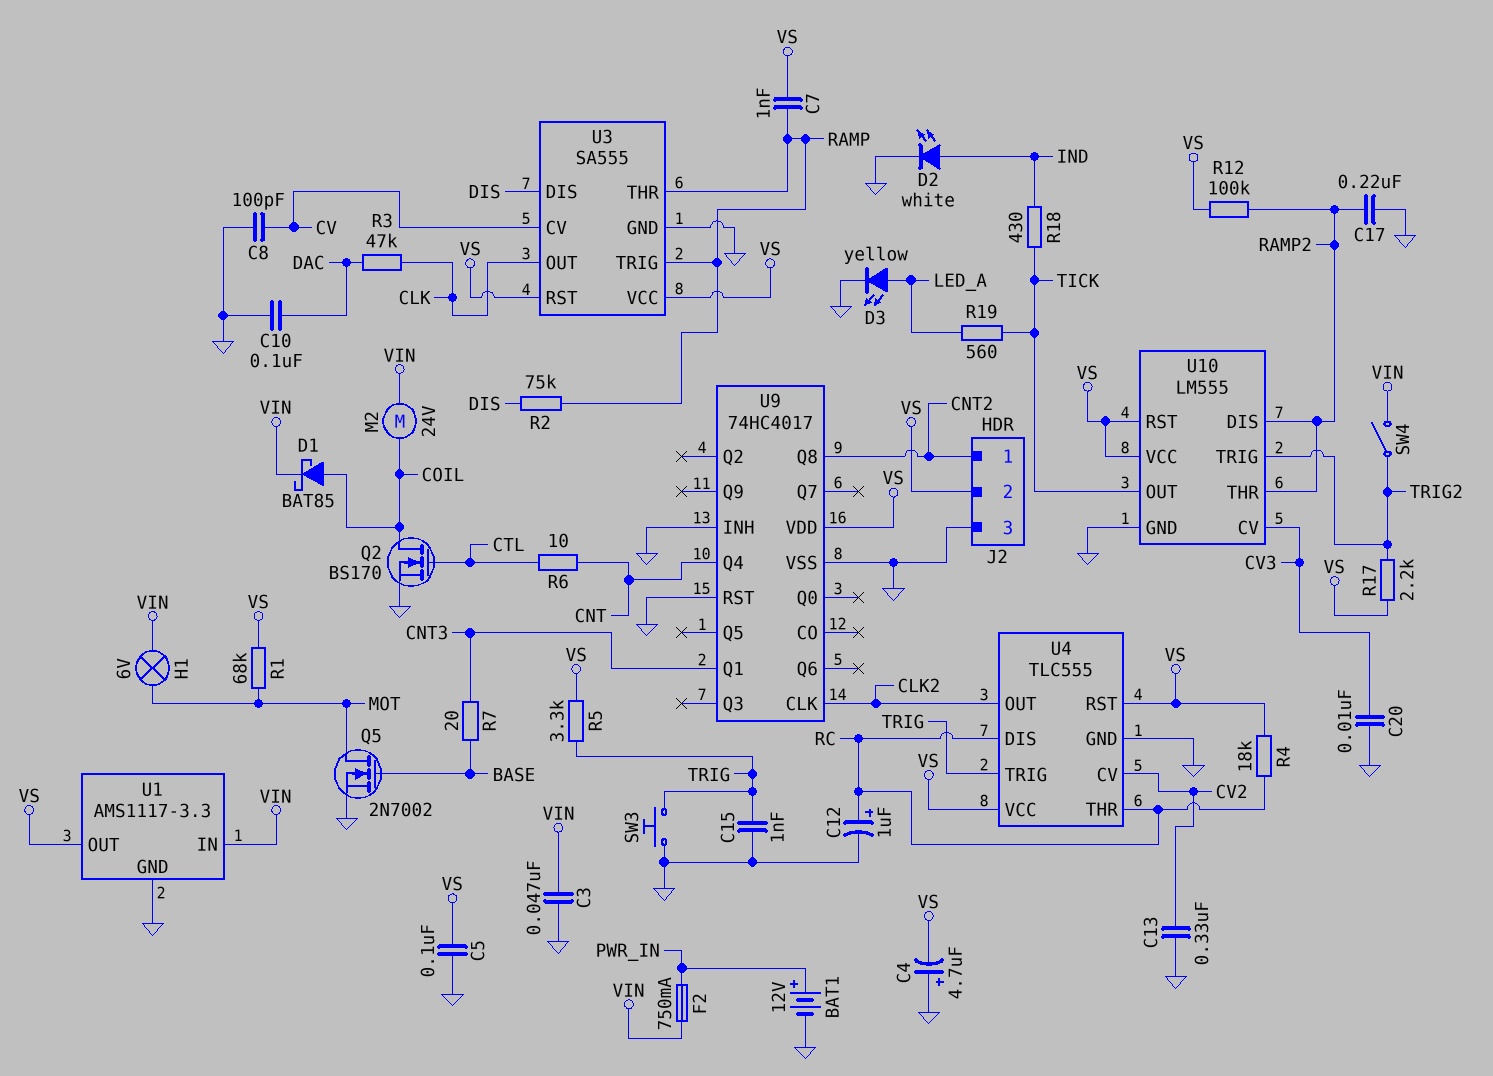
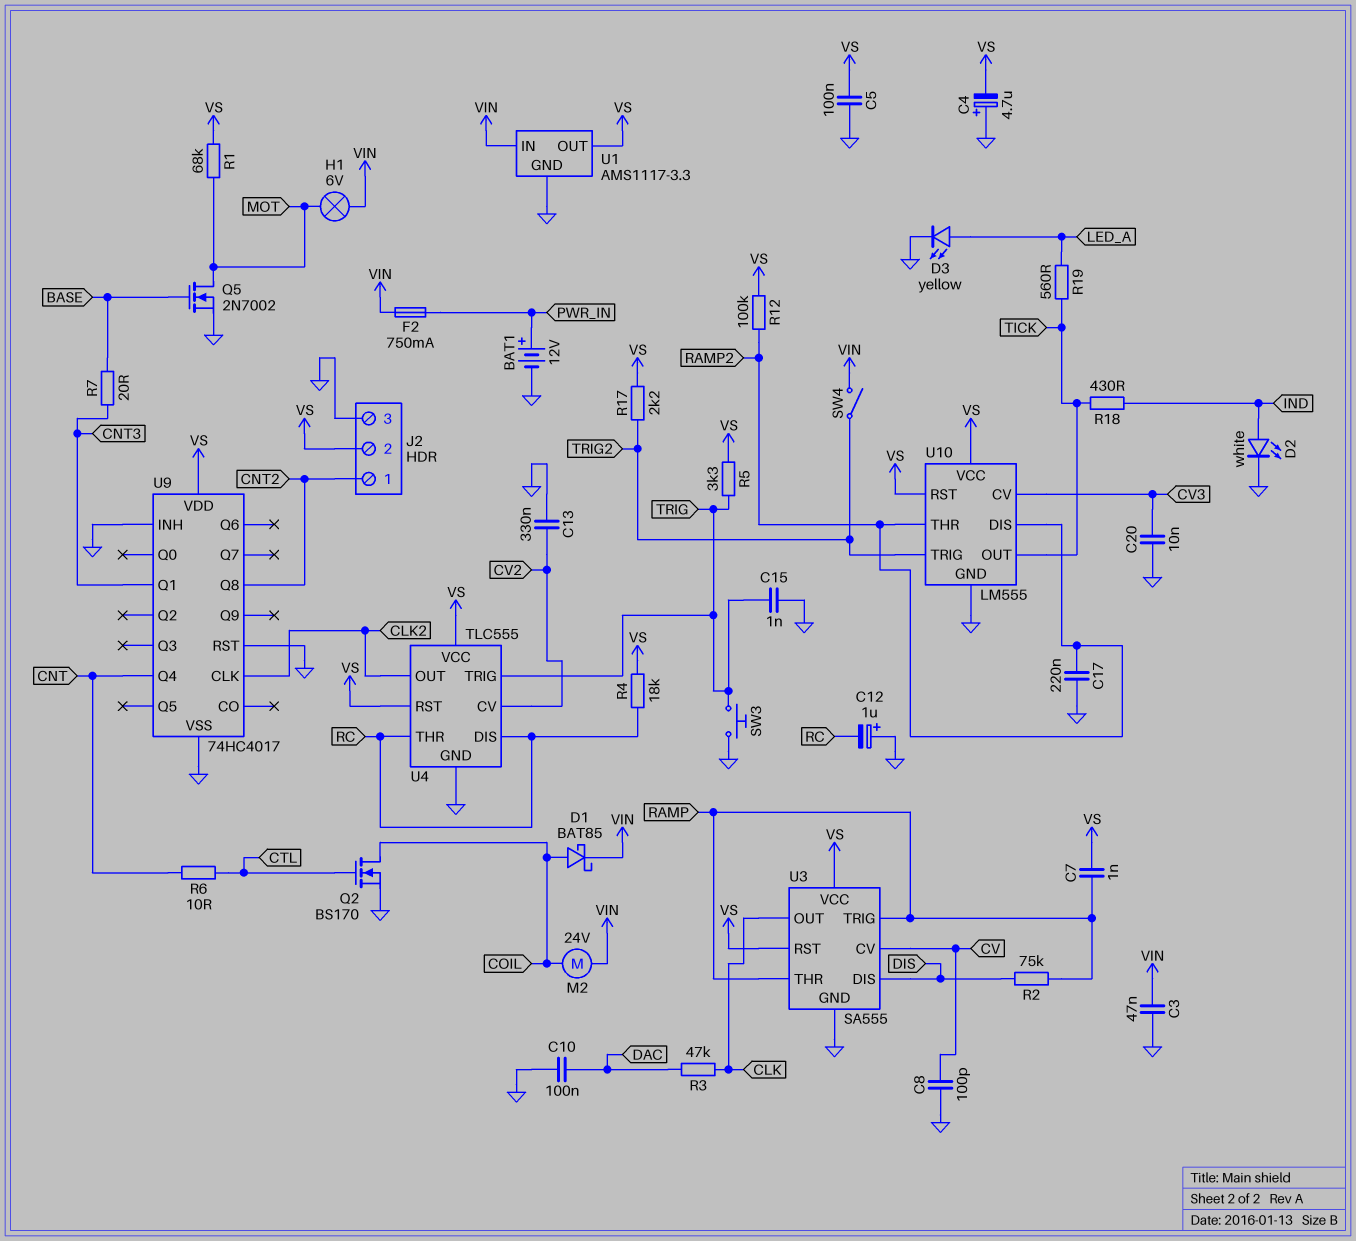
C12: 1uF (plus RC, minus GND) -> 1uF (plus GND, minus RC)

